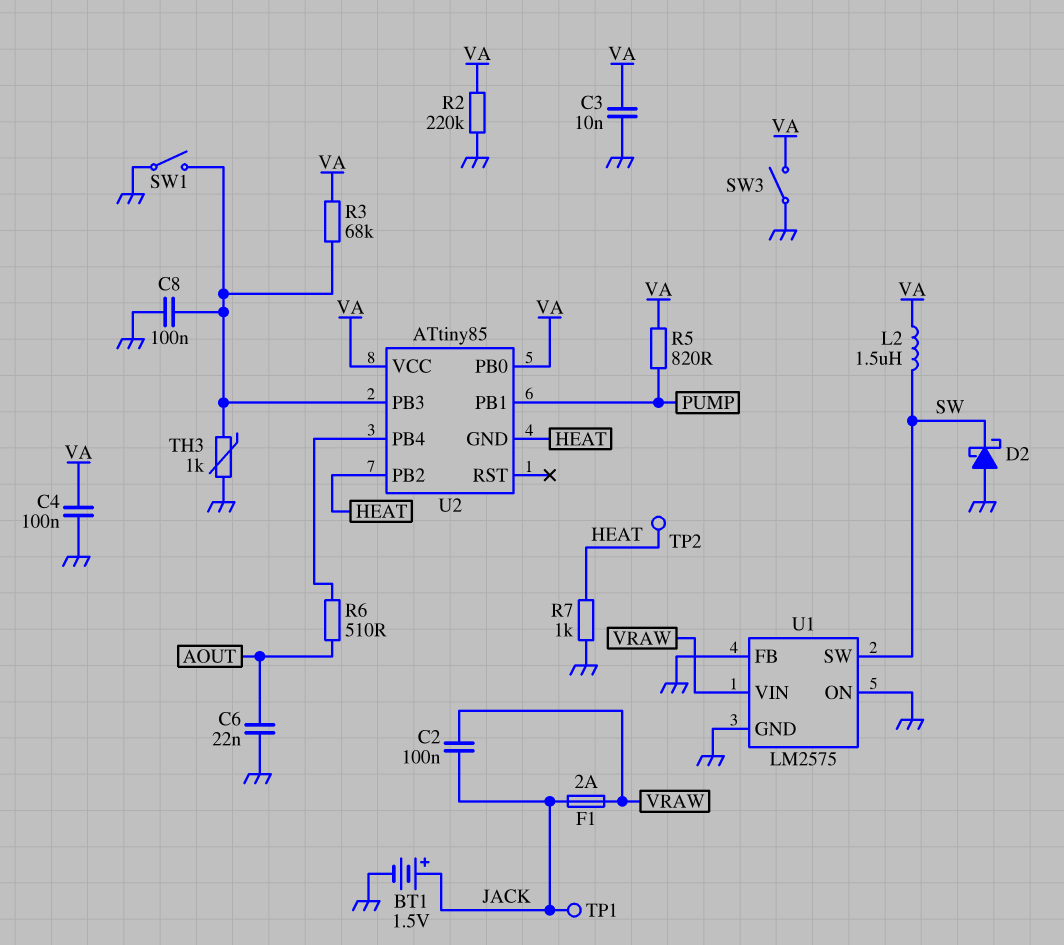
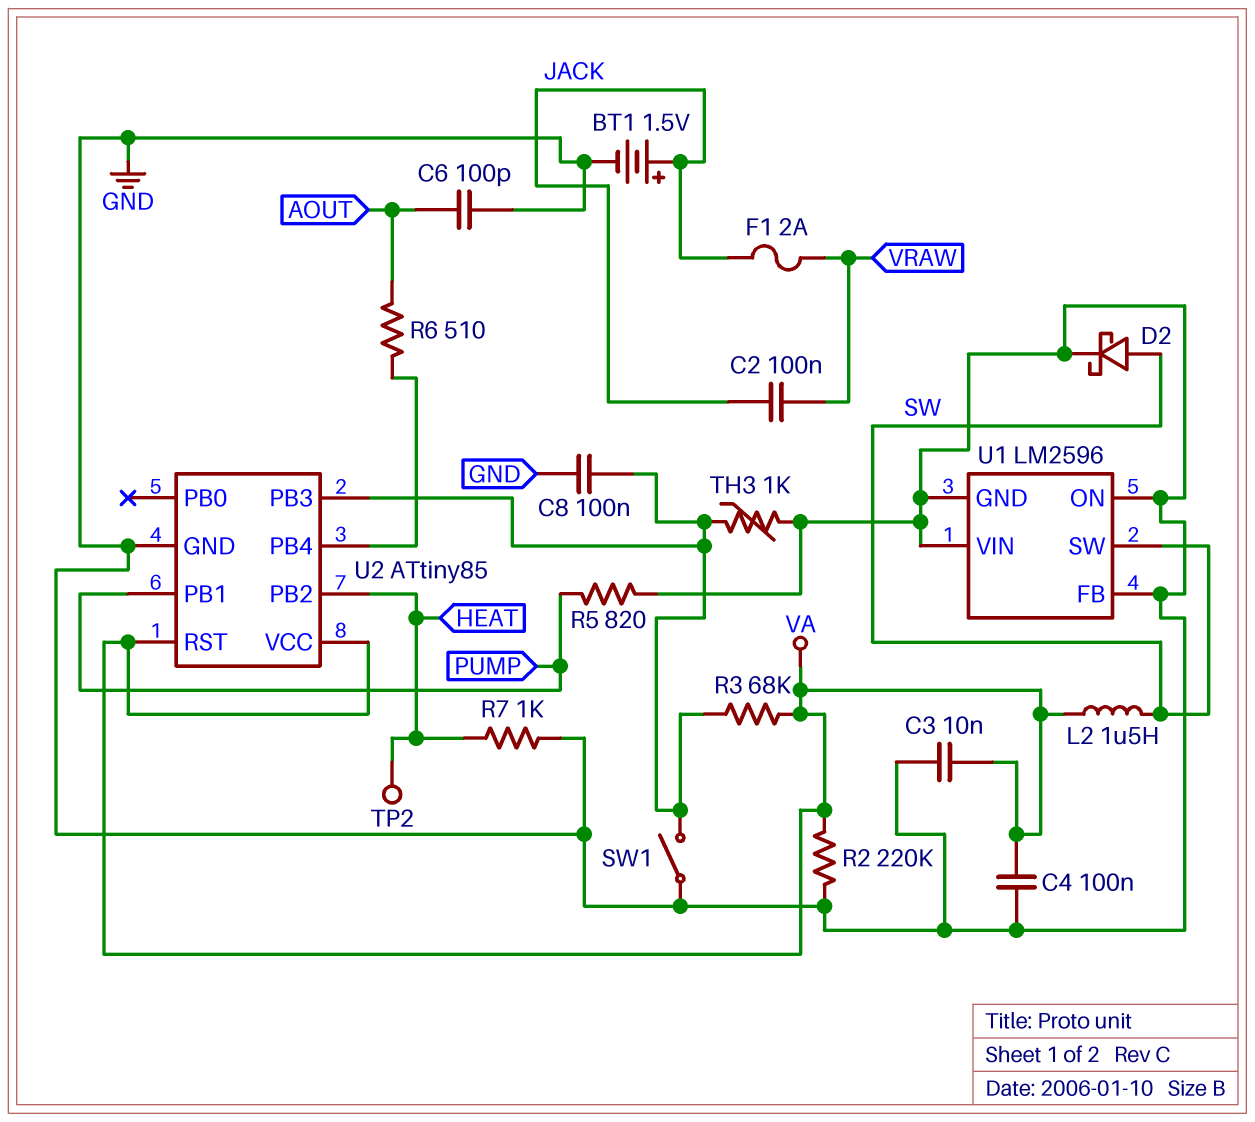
C6: 22nF (AOUT, GND) -> 100pF (AOUT, GND)
D2: schottky (A GND, K SW) -> schottky (A SW, K GND)
R5: 820 (PUMP, VA) -> 820 (GND, PUMP)
SW3: switch (GND, VA) -> none
TP1: test point (JACK) -> none
U1: LM2575 -> LM2596
U1 pin VIN: VRAW -> GND
U2 pin GND: HEAT -> GND
U2 pin PB0: VA -> none
U2 pin RST: none -> VA

